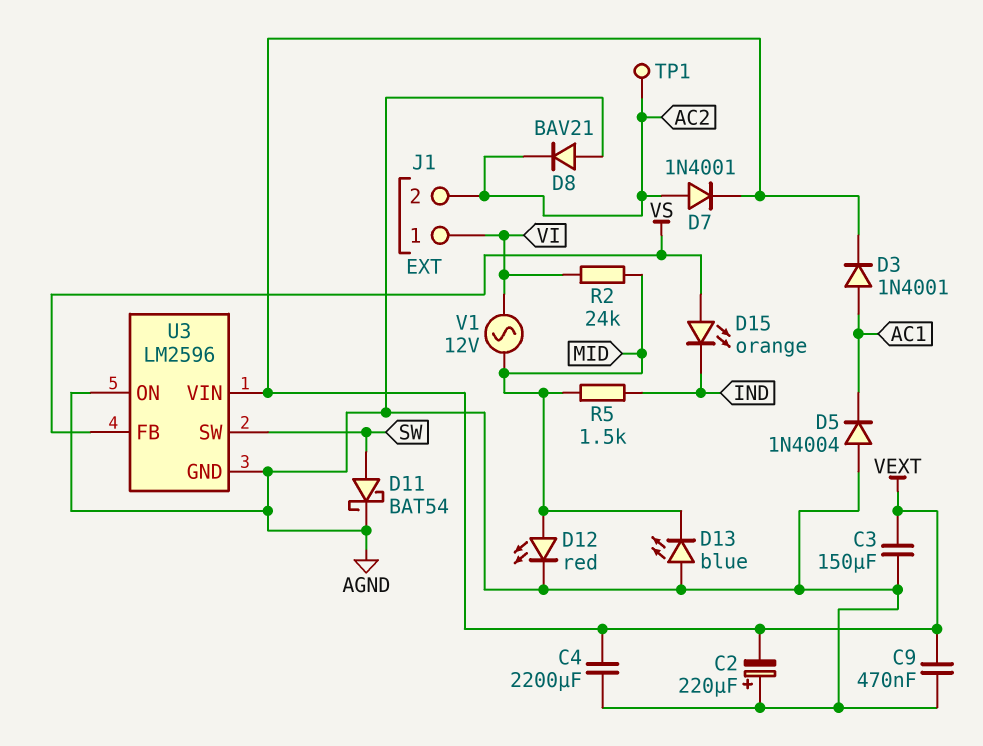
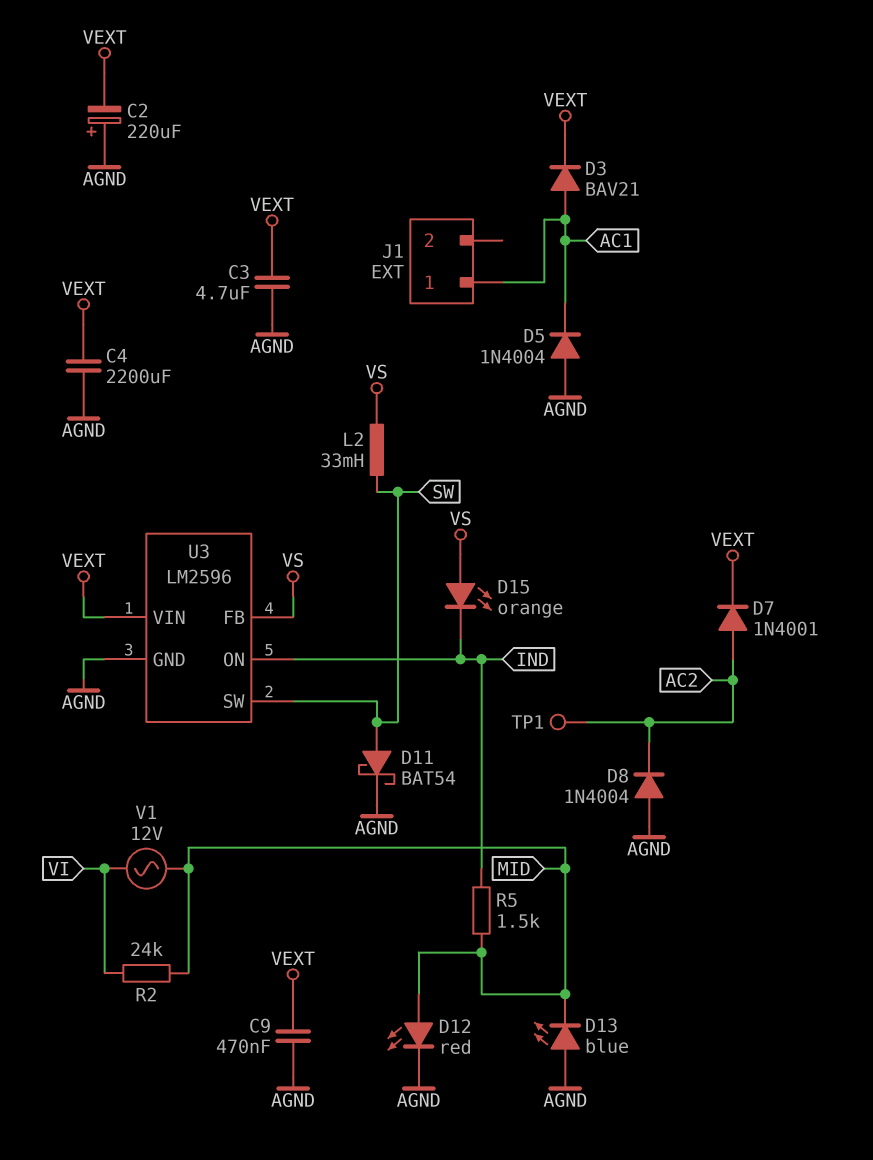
C3: 150uF (AGND, VEXT) -> 4.7uF (AGND, VEXT)
D3: diode 1N4001 (A AC1, K VEXT) -> diode BAV21 (A AC1, K VEXT)
D8: diode BAV21 (A AGND, K AC2) -> diode 1N4004 (A AGND, K AC2)
J1 pin 1: VI -> AC1
J1 pin 2: AC2 -> none
L2: none -> 33mH (SW, VS)
U3 pin ON: AGND -> IND

